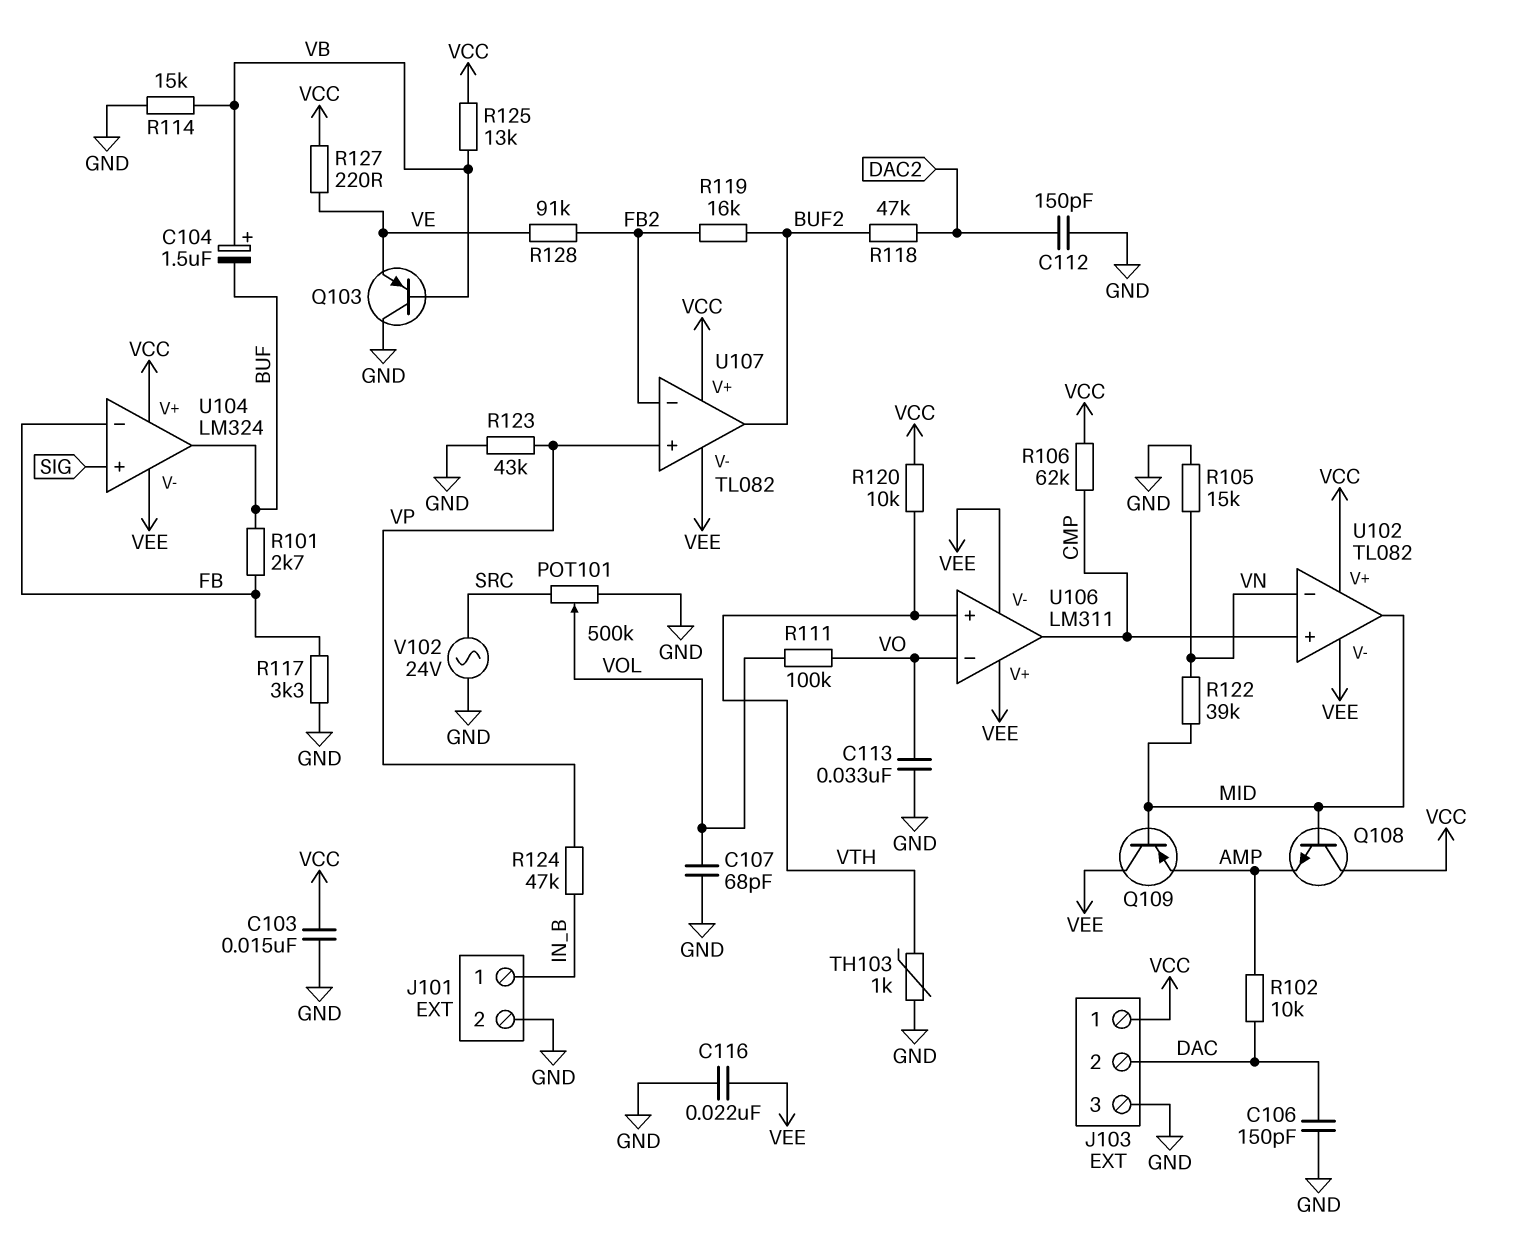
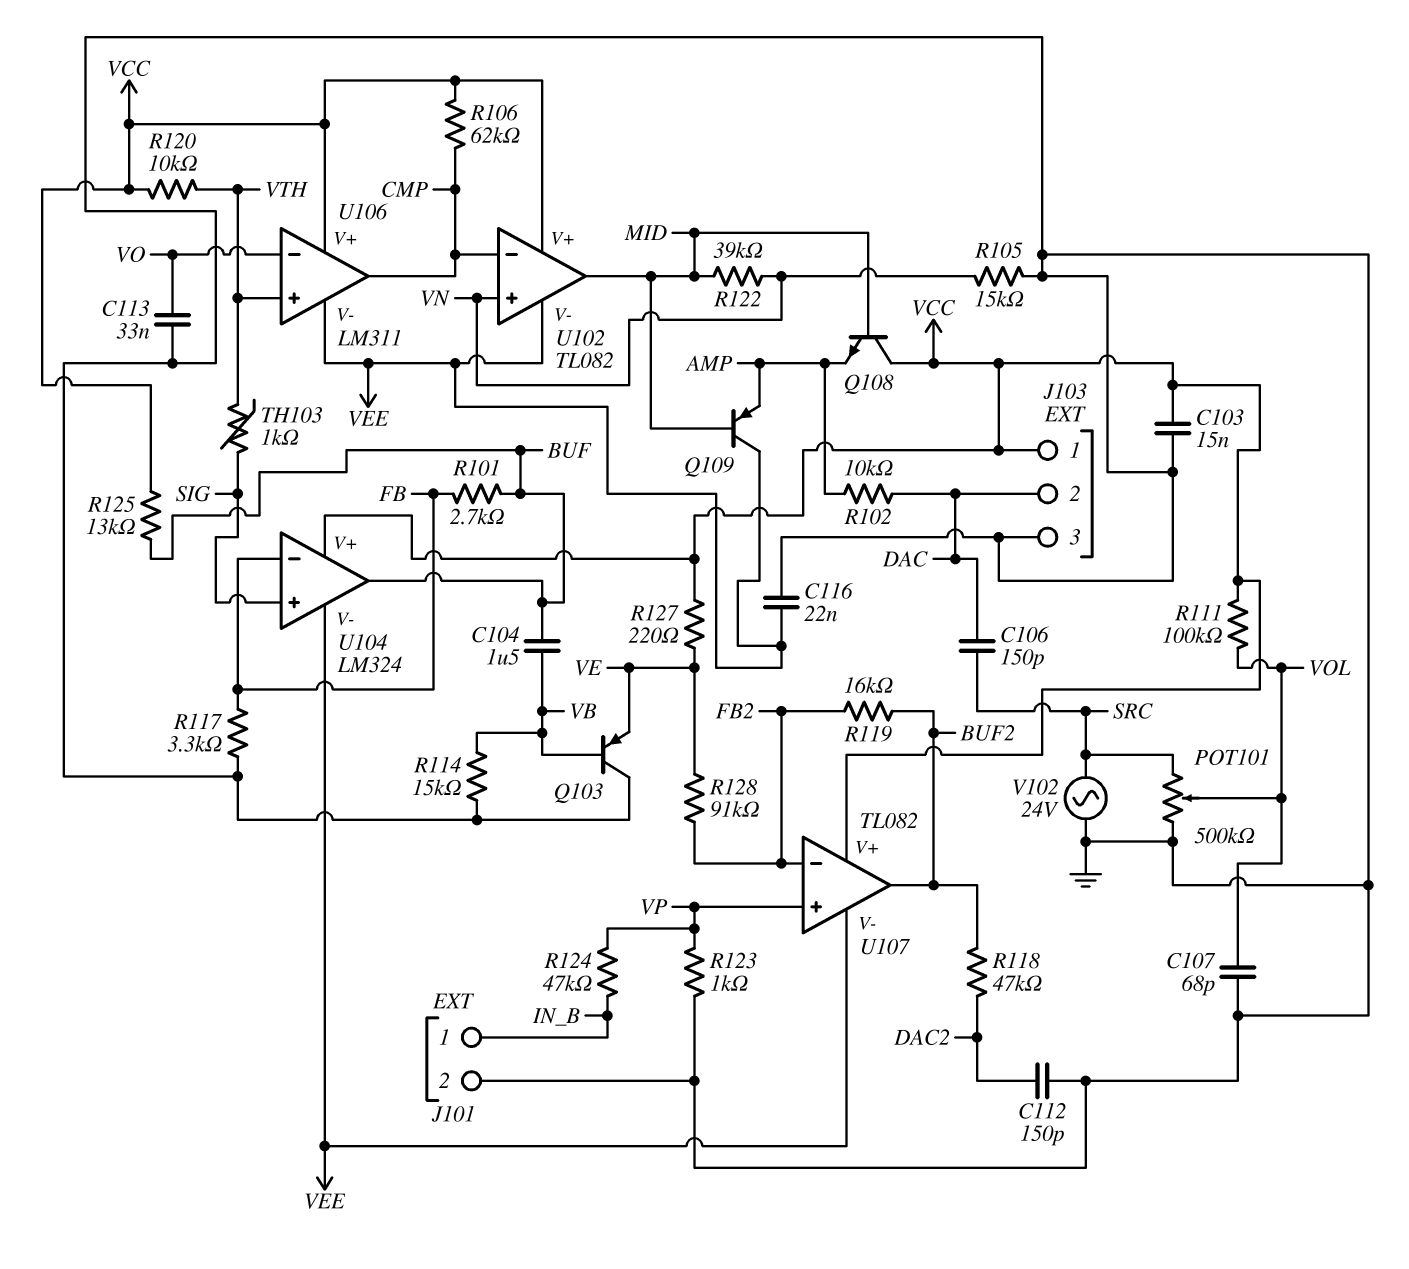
C104: 1.5uF (plus VB, minus BUF) -> 1.5uF (BUF, VB)
C106: 150pF (DAC, GND) -> 150pF (DAC, SRC)
R111: 100k (VO, VOL) -> 100k (VCC, VOL)
R123: 43k (GND, VP) -> 1k (GND, VP)
R125: 13k (VB, VCC) -> 13k (BUF, VCC)
TH103: 1k (GND, VTH) -> 1k (SIG, VTH)
U102 pin in+: CMP -> VN
U102 pin in-: VN -> CMP
U106 pin V+: VEE -> VCC

